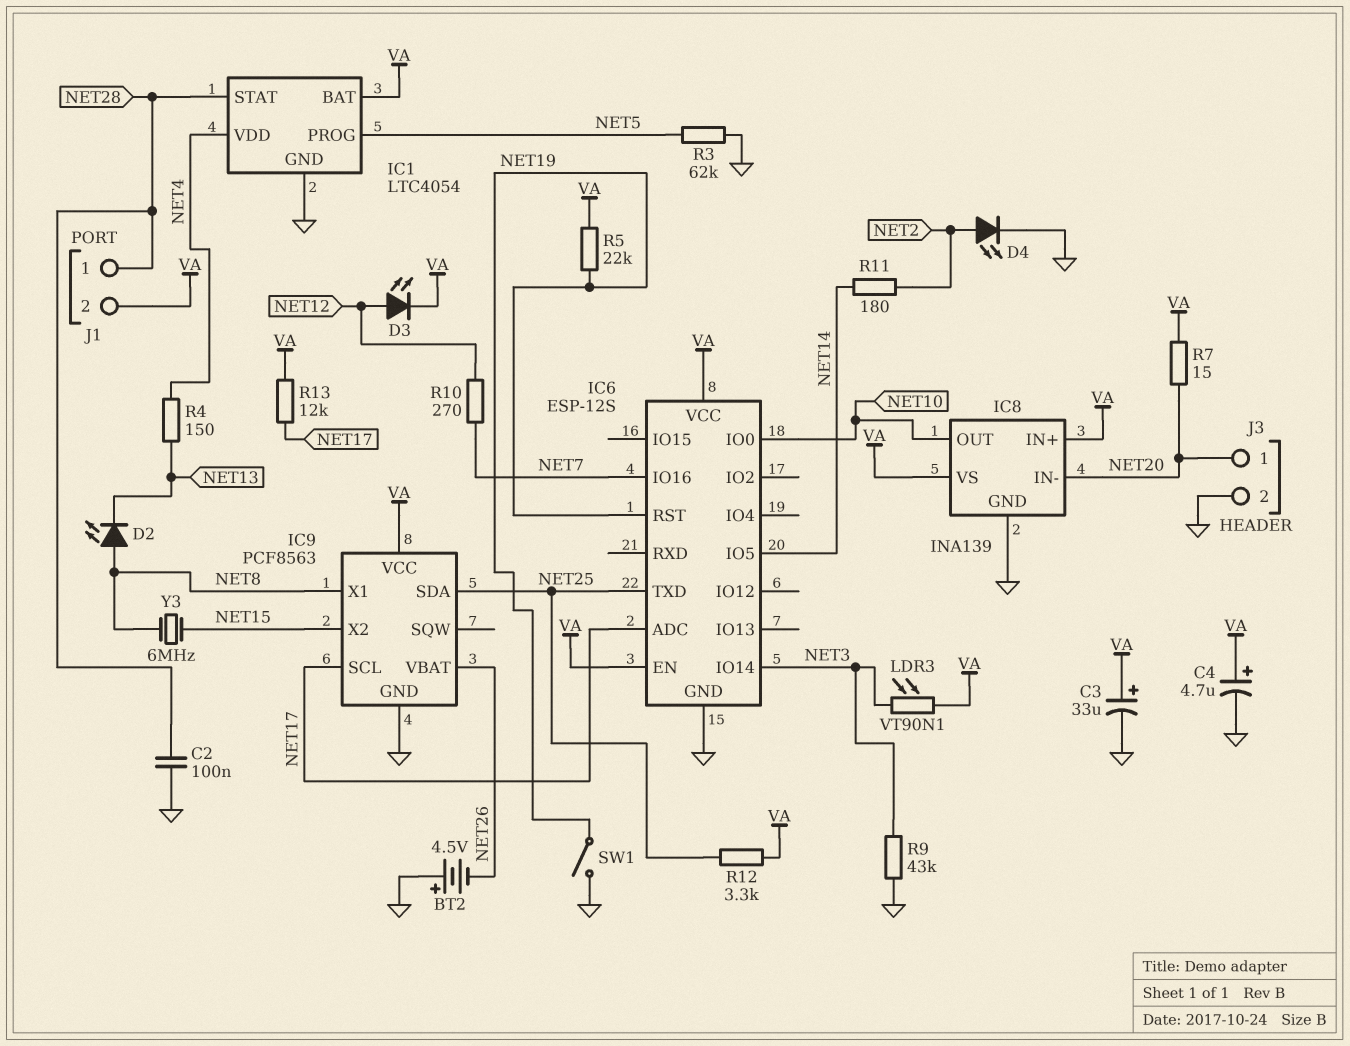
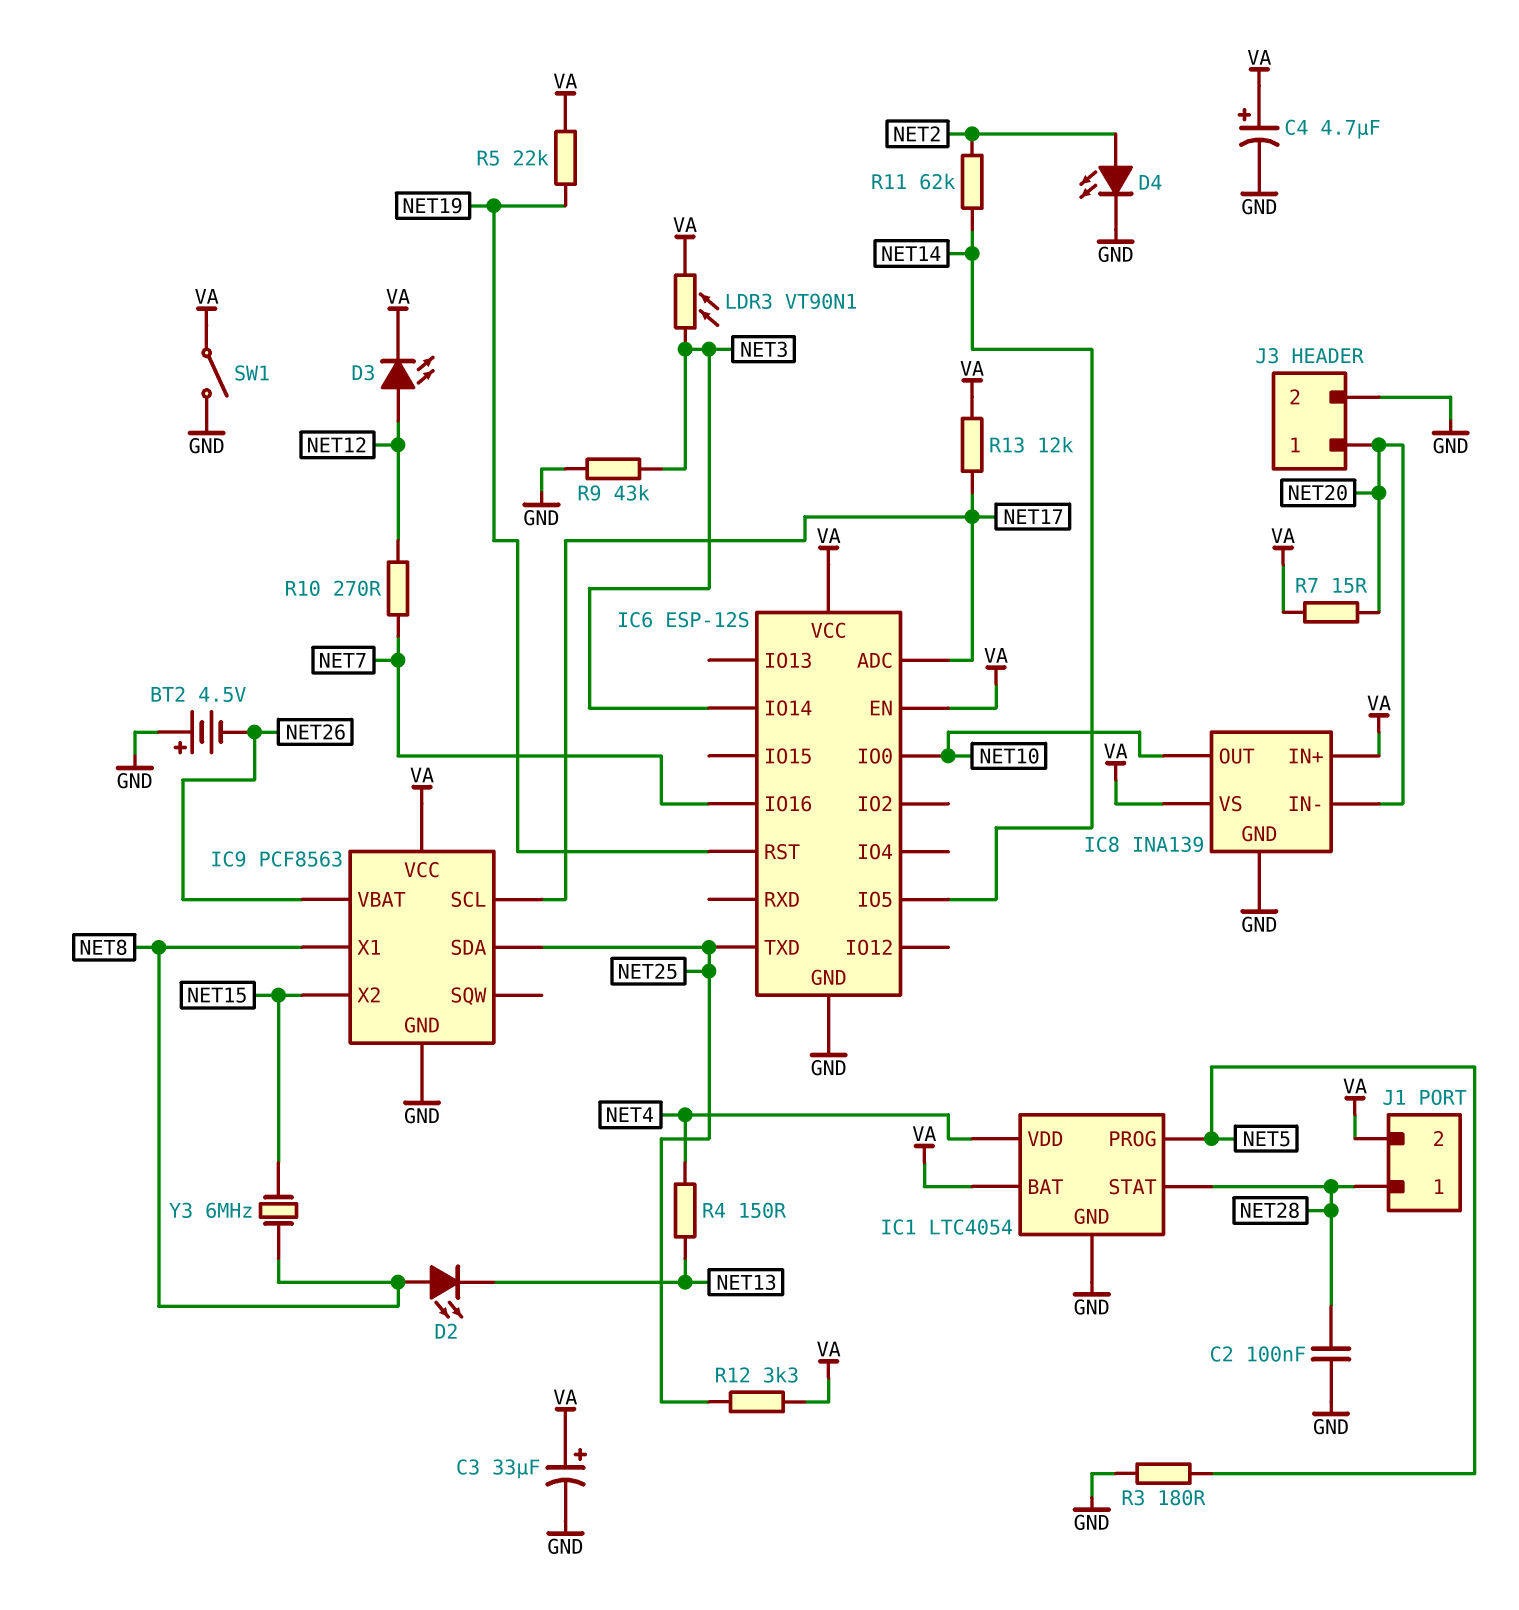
R3: 62k (GND, NET5) -> 180 (GND, NET5)
R11: 180 (NET2, NET14) -> 62k (NET2, NET14)
SW1: switch (GND, NET19) -> switch (GND, VA)

